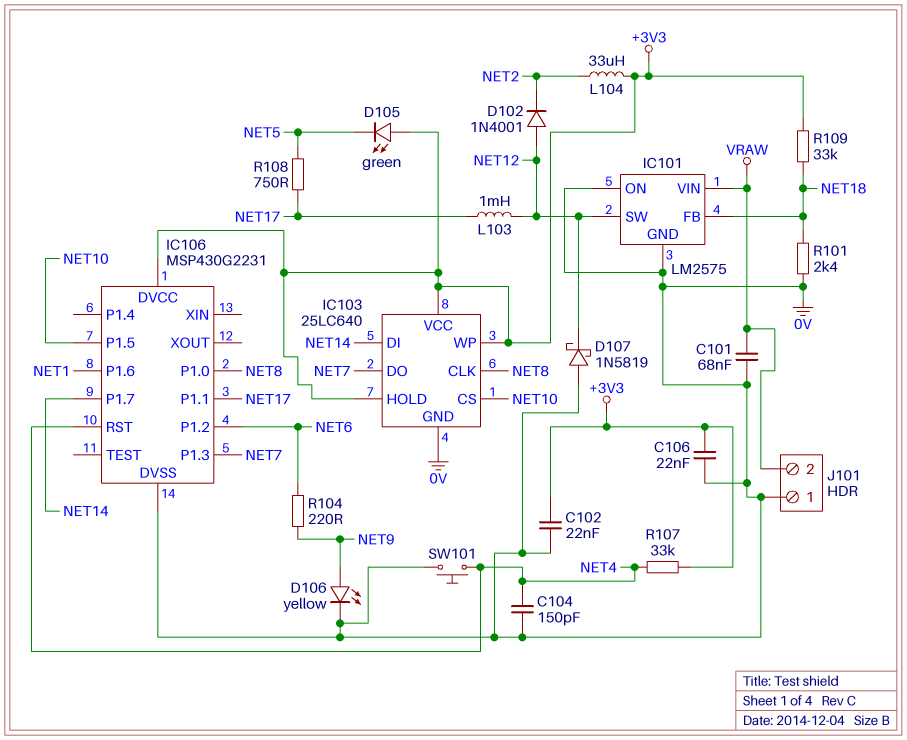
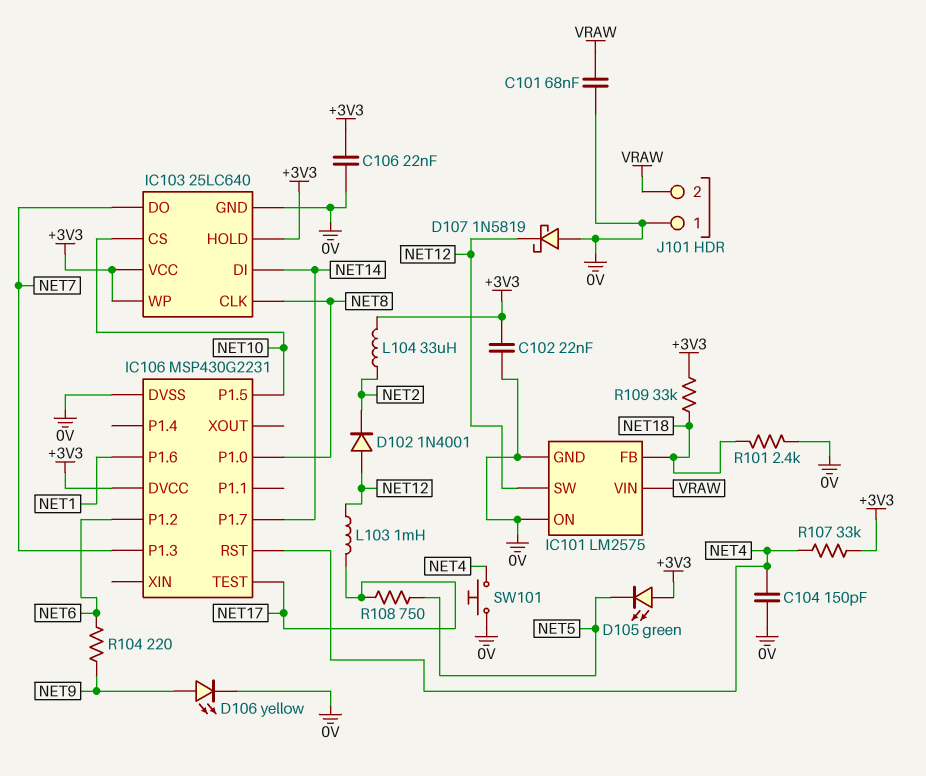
IC106 pin P1.1: NET17 -> none
IC106 pin TEST: none -> NET17

